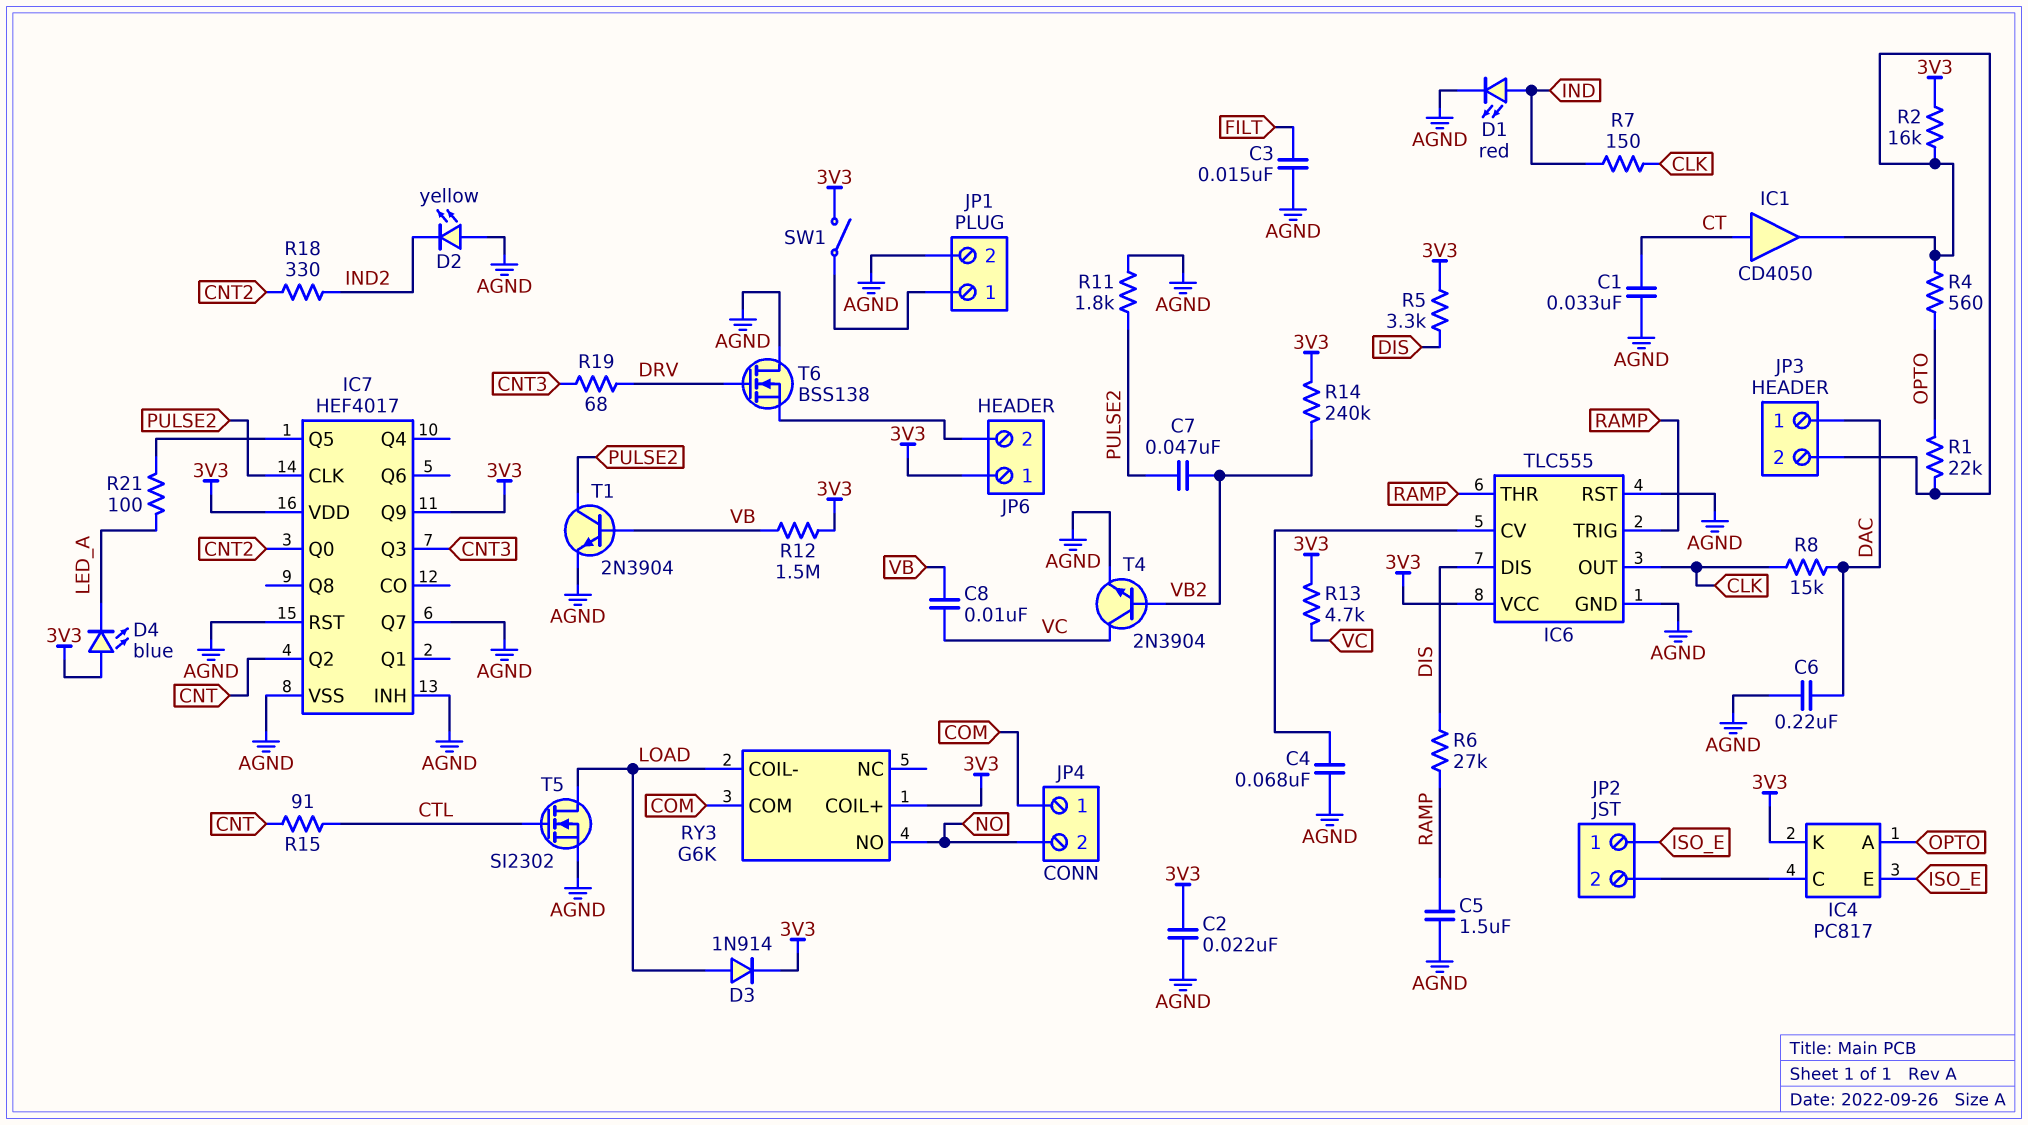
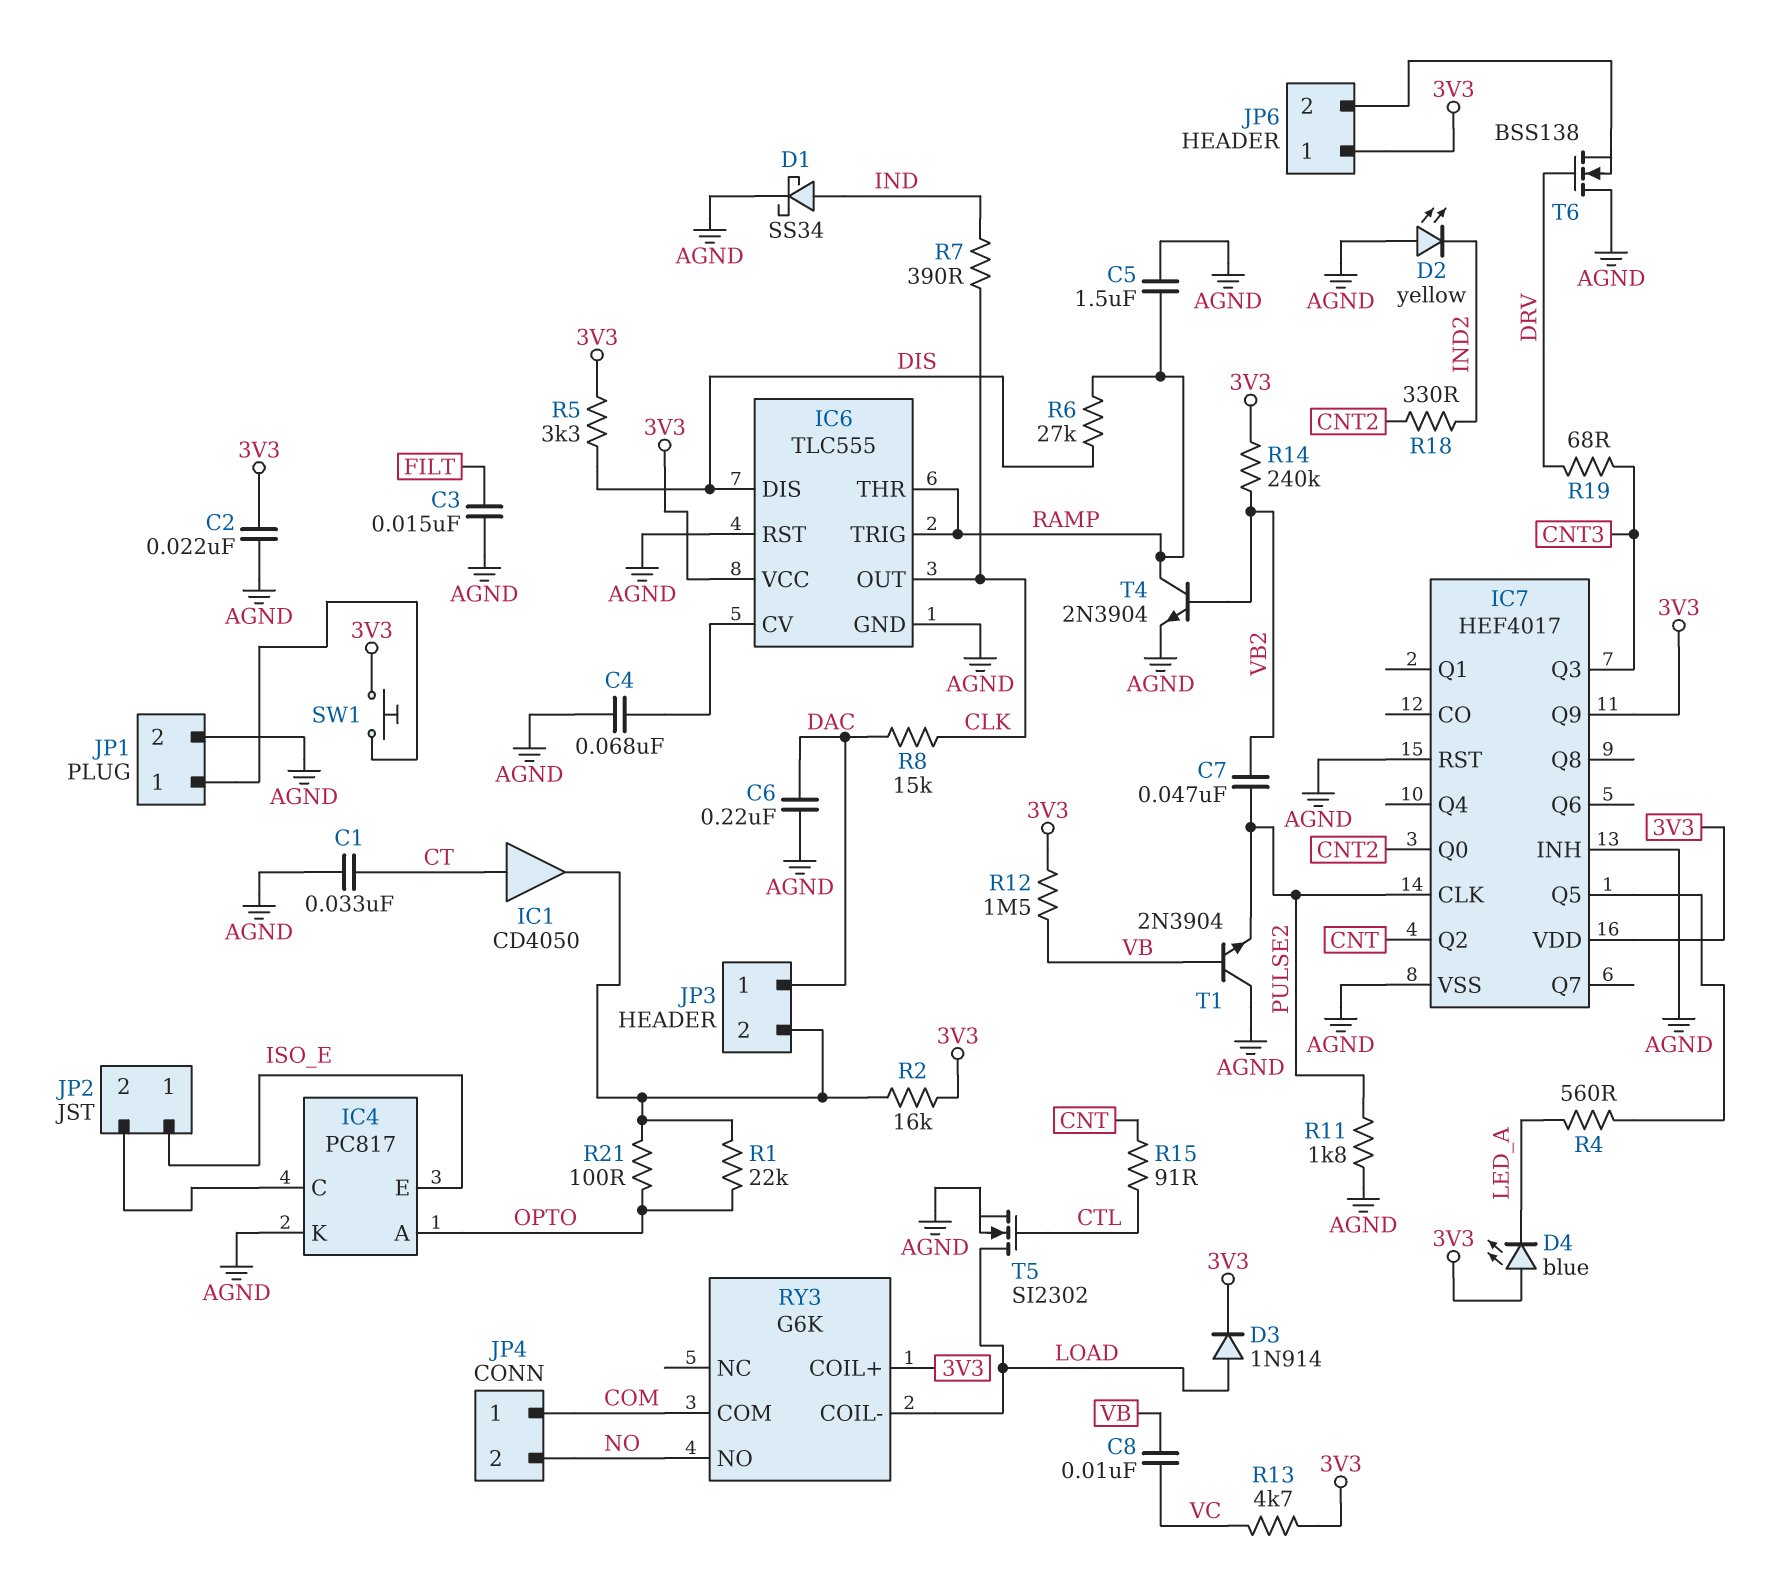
D1: LED red (A IND, K AGND) -> schottky SS34 (A IND, K AGND)
IC4 pin K: 3V3 -> AGND
IC7 pin Q7: AGND -> none
R4: 560 (JP3/2, OPTO) -> 560 (IC7/Q5, LED_A)
R7: 150 (CLK, IND) -> 390 (CLK, IND)
R21: 100 (IC7/Q5, LED_A) -> 100 (JP3/2, OPTO)
SW1: switch (3V3, JP1/1) -> button (3V3, JP1/1)
T1: NPN 2N3904 (B VB, C PULSE2, E AGND) -> NPN 2N3904 (B VB, C AGND, E PULSE2)
T4: NPN 2N3904 (B VB2, C VC, E AGND) -> NPN 2N3904 (B VB2, C RAMP, E AGND)

